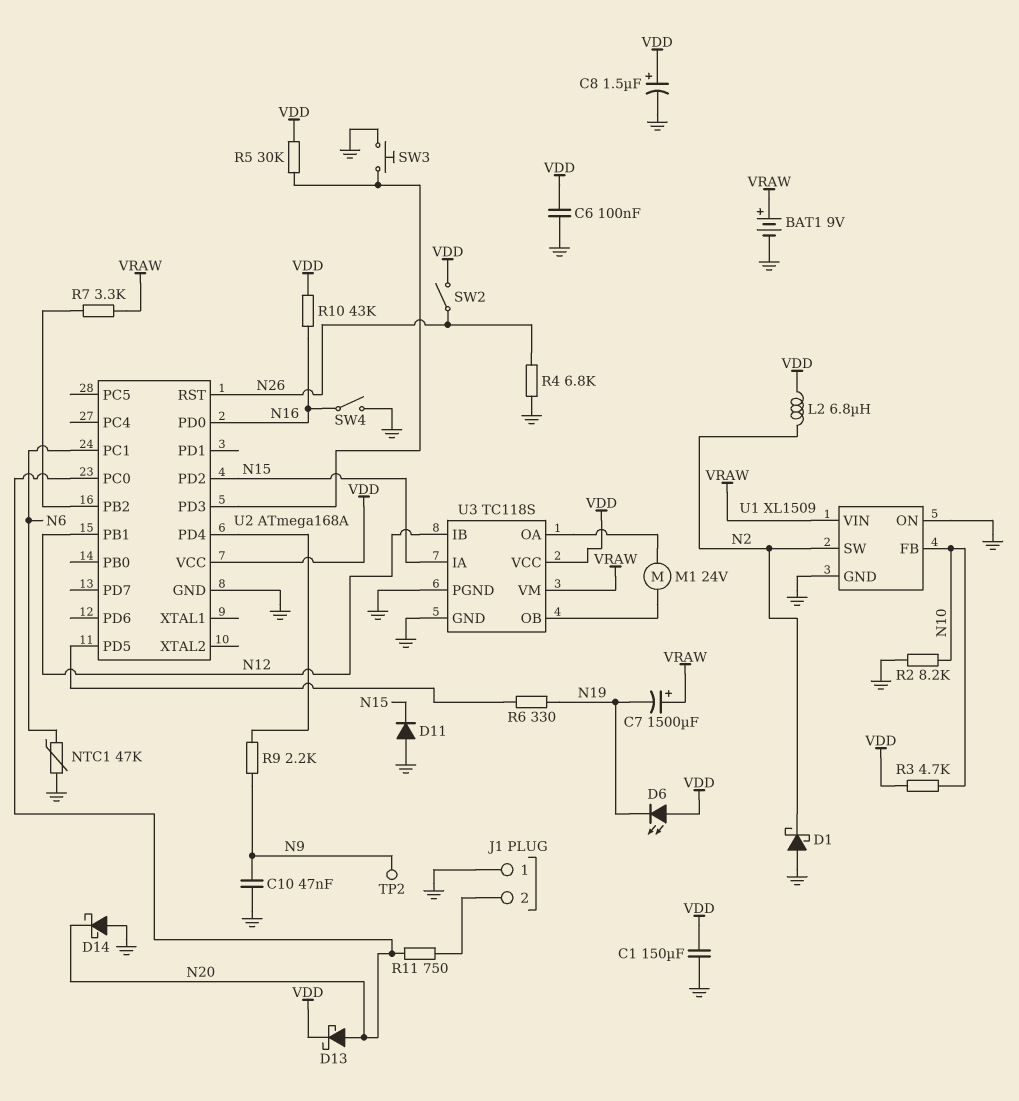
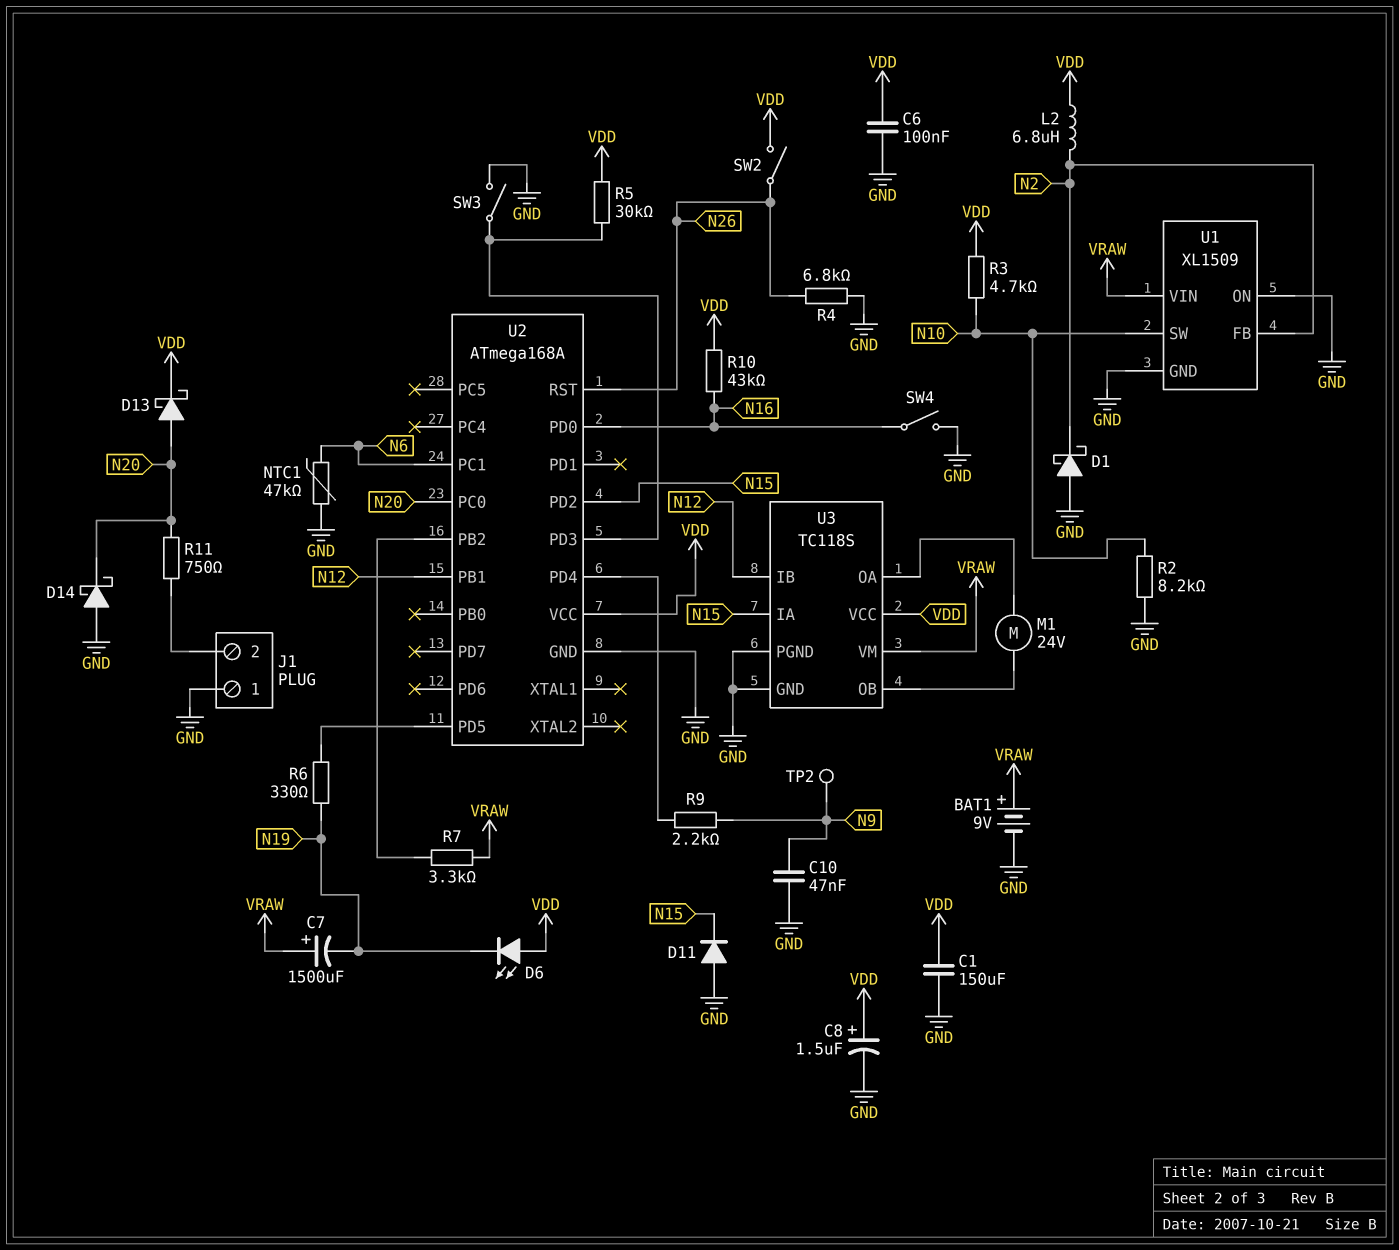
SW3: button (GND, U2/PD3) -> switch (GND, U2/PD3)
U1 pin FB: N10 -> N2
U1 pin SW: N2 -> N10

